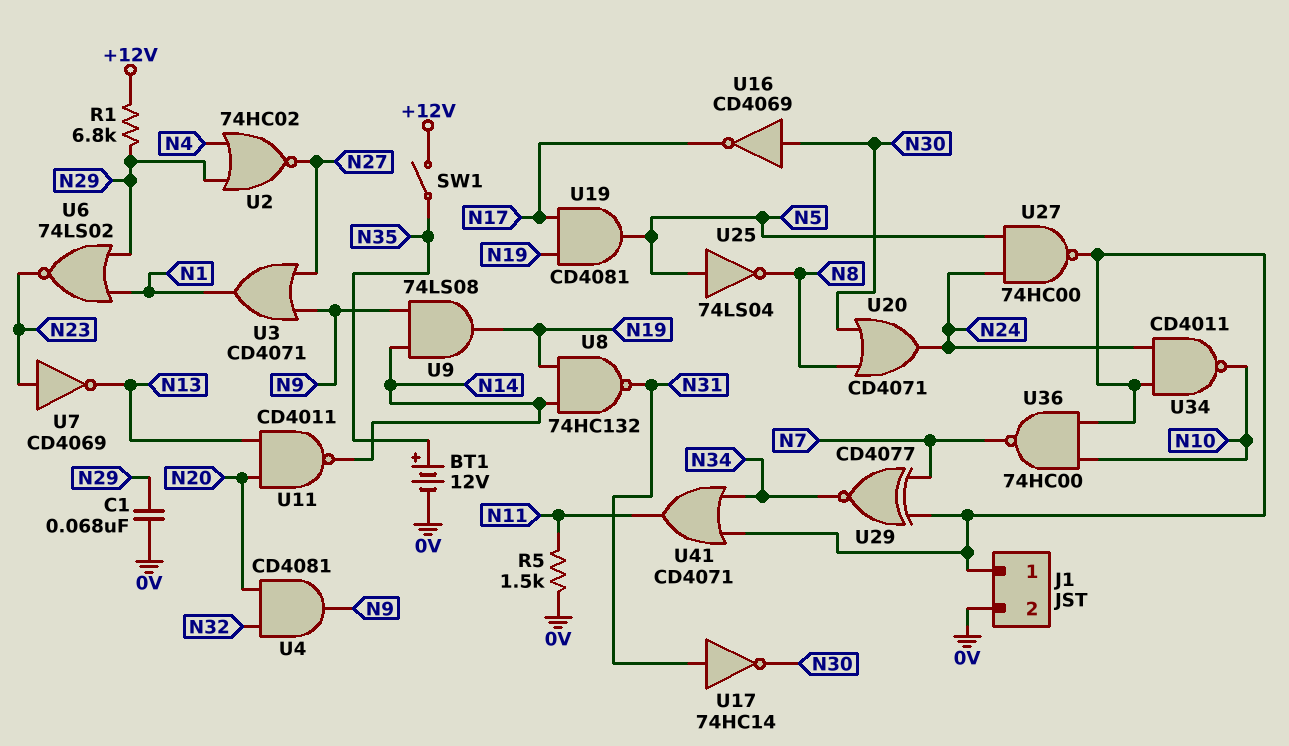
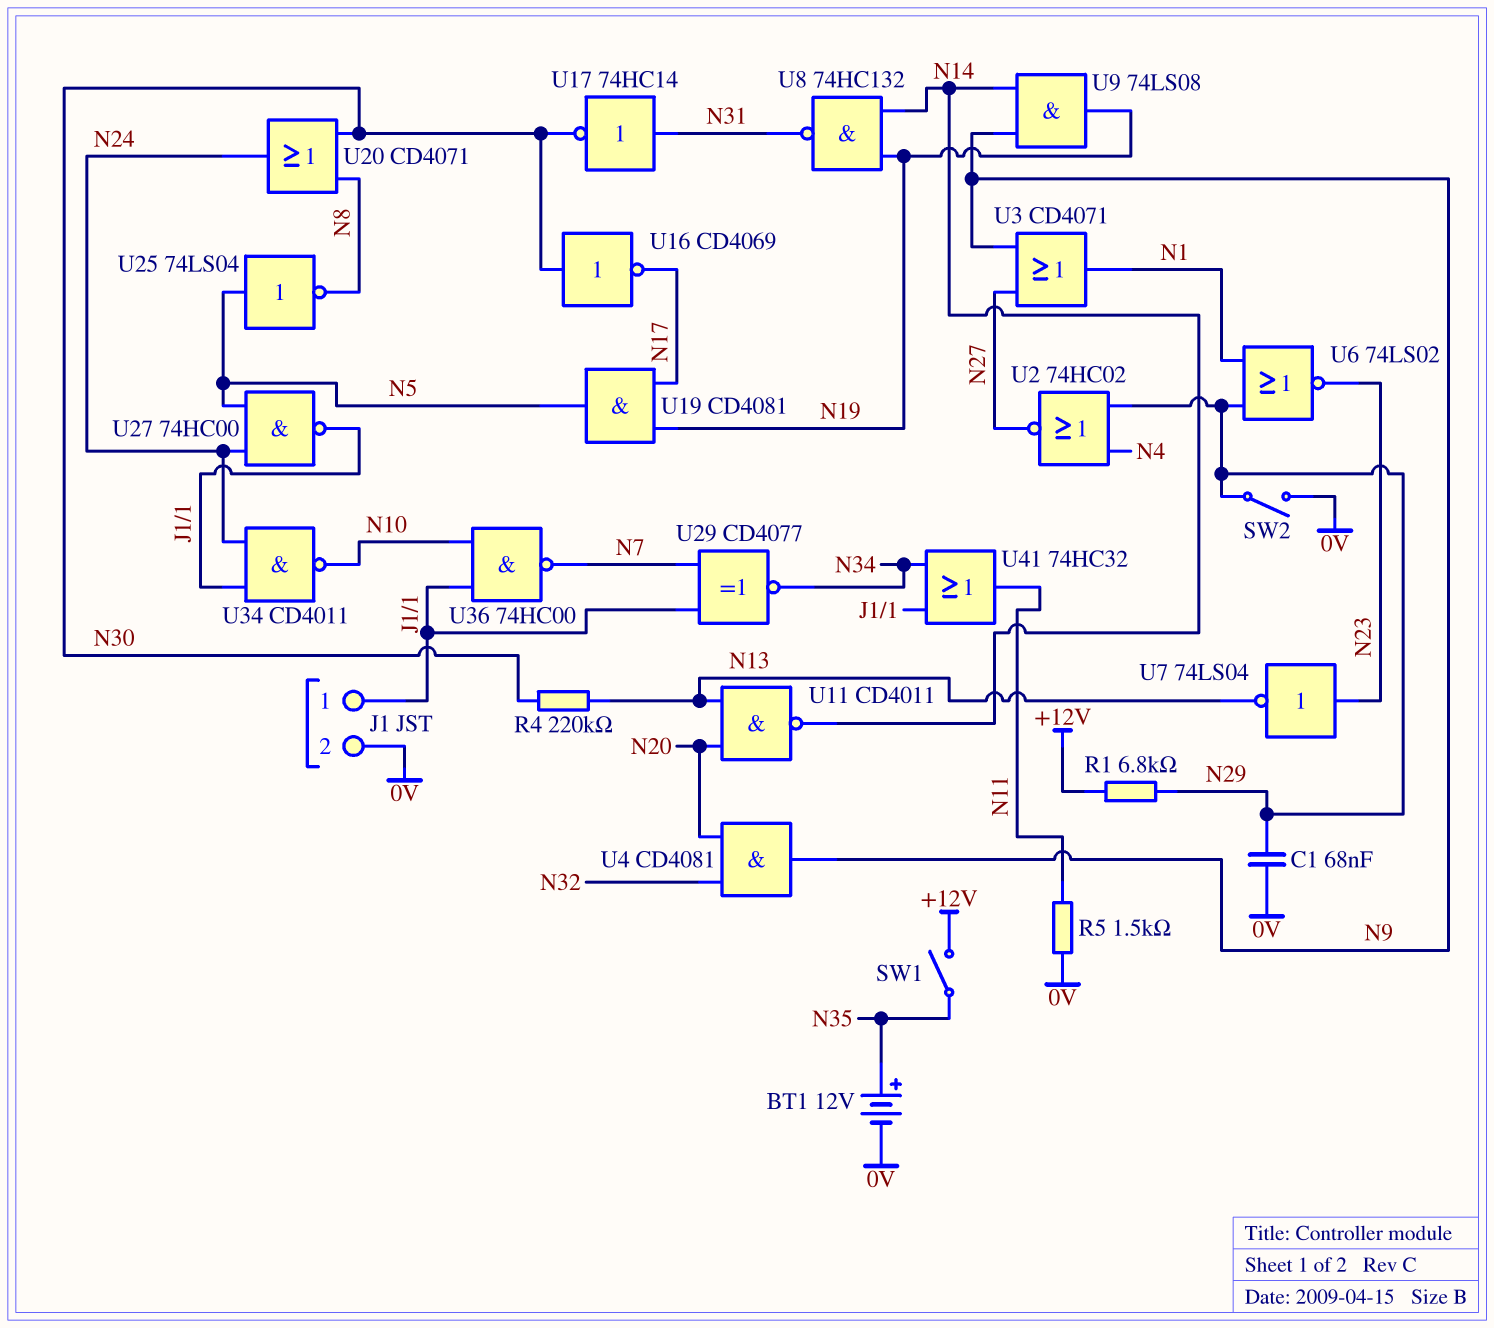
R4: none -> 220k (N13, N30)
SW2: none -> switch (0V, N29)
U7: NOT CD4069 (in N23, out N13) -> NOT 74LS04 (in N23, out N13)
U41: OR CD4071 (in J1/1, in N34, out N11) -> OR 74HC32 (in J1/1, in N34, out N11)

